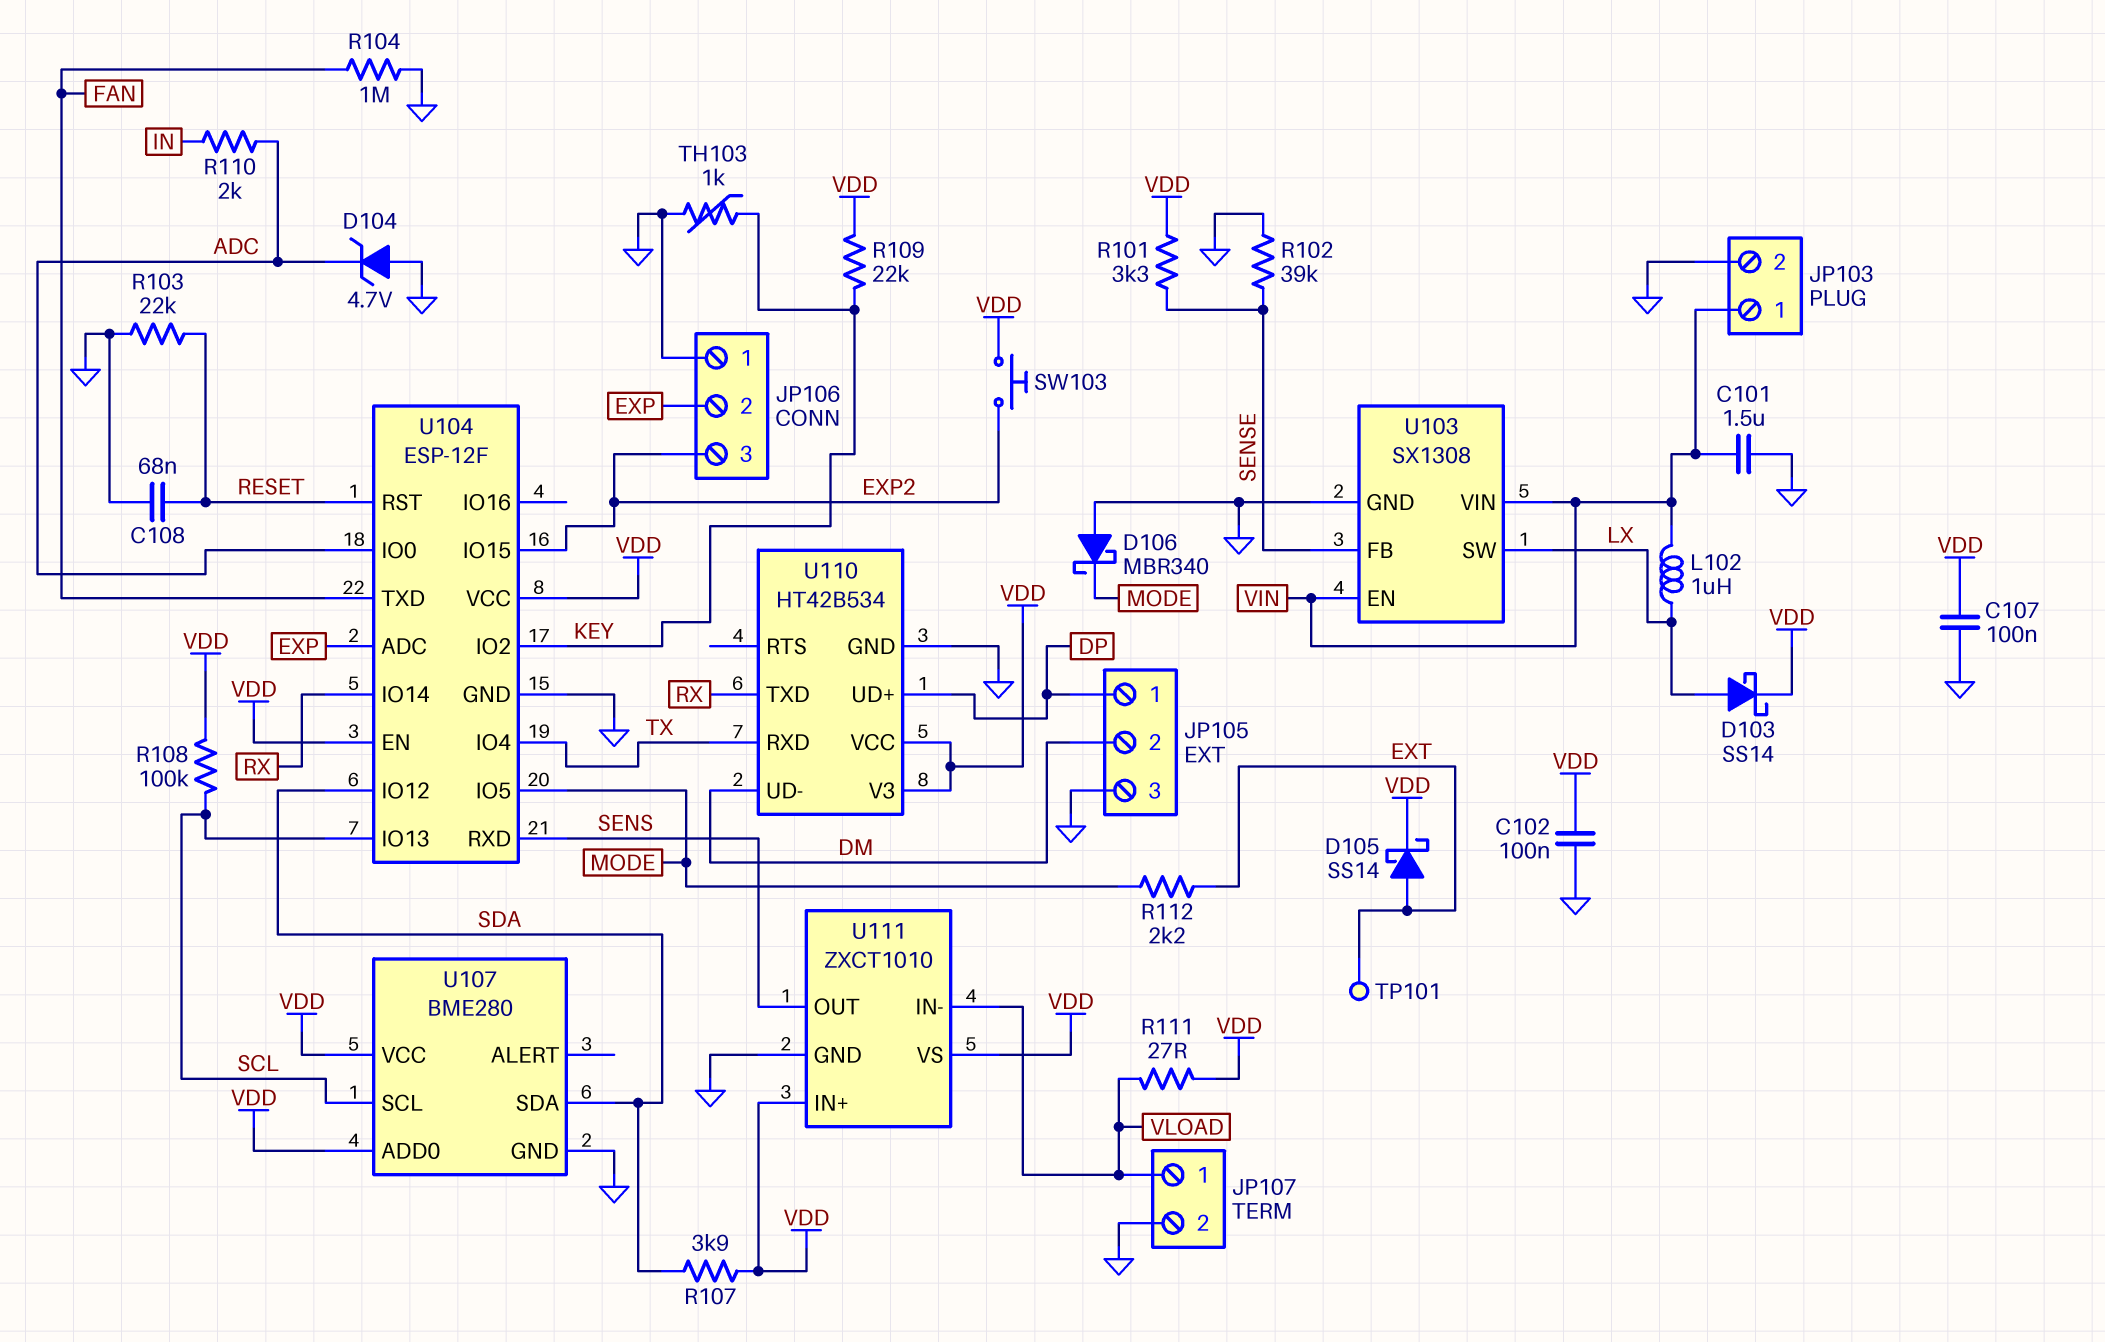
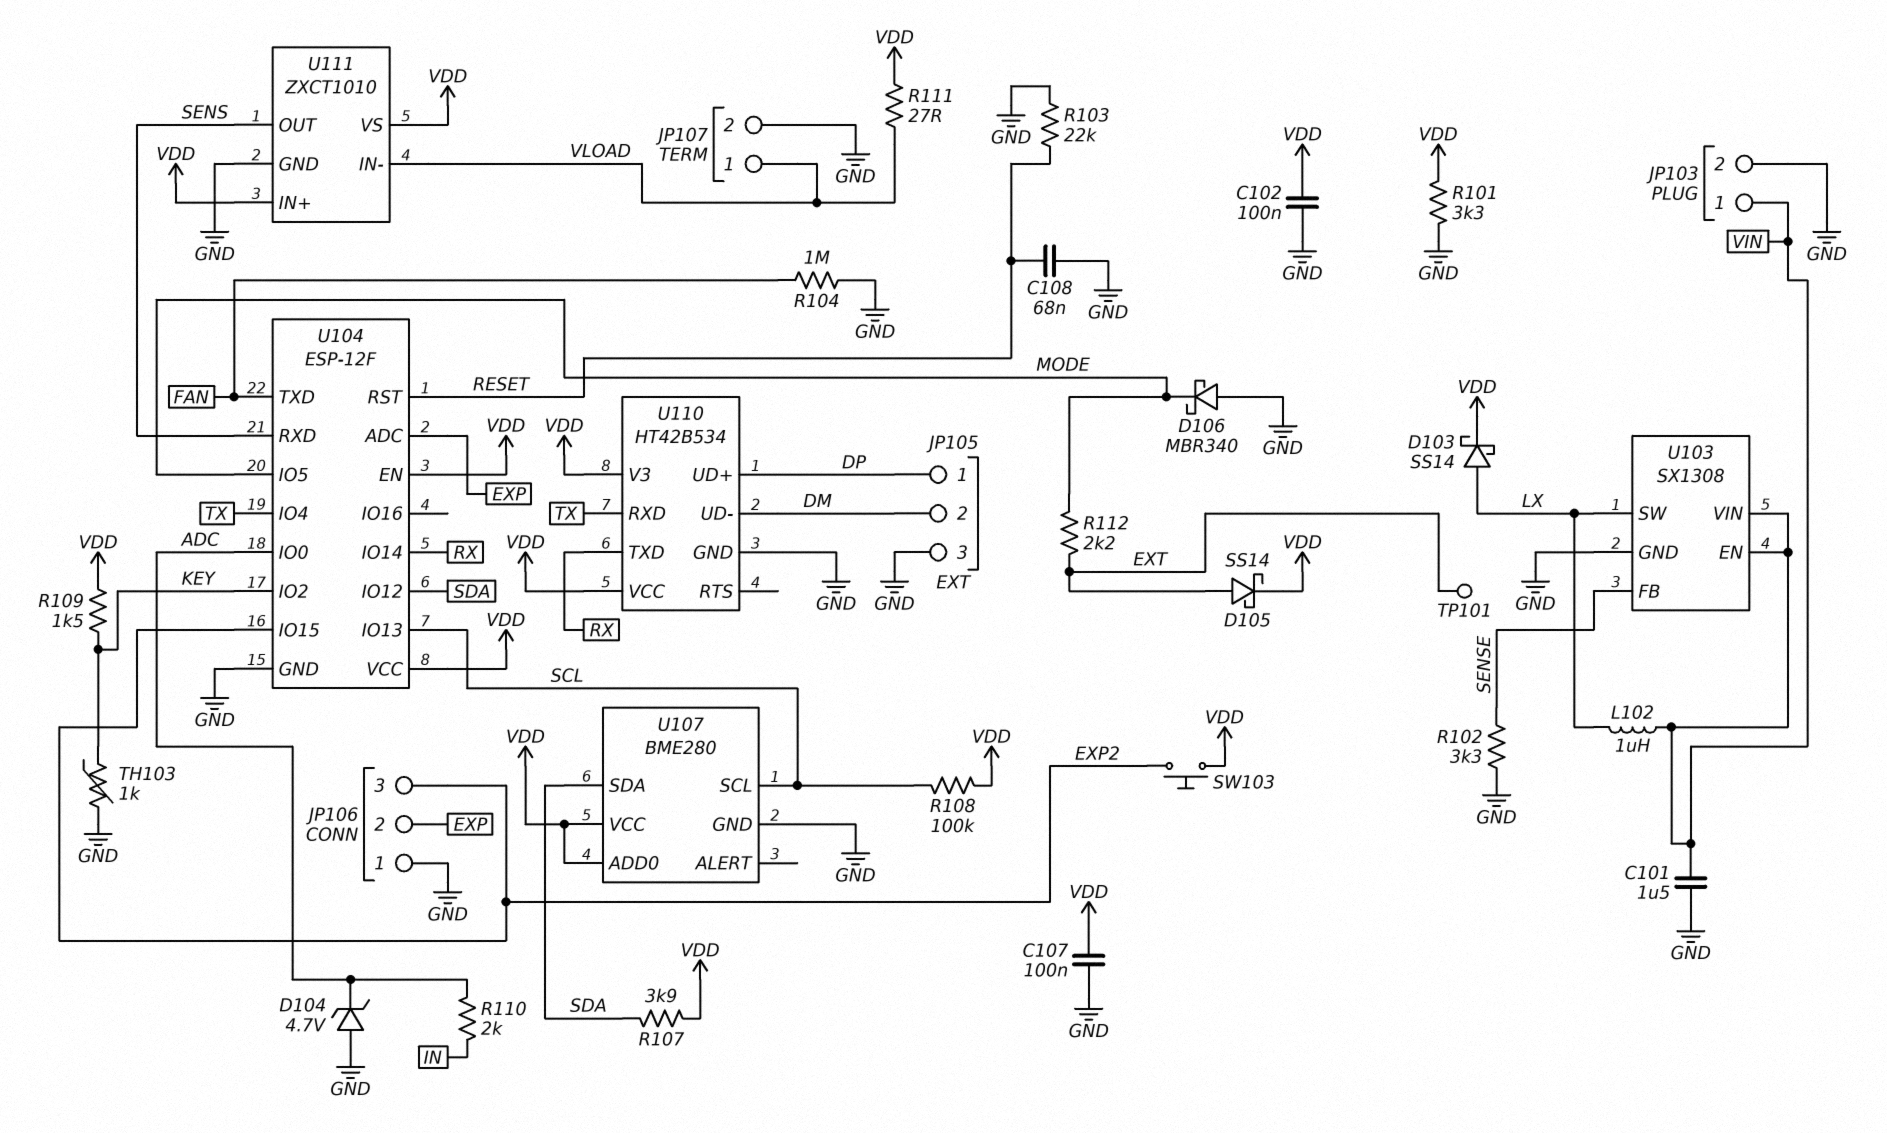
R101: 3.3k (SENSE, VDD) -> 3.3k (GND, VDD)
R102: 39k (GND, SENSE) -> 3.3k (GND, SENSE)
R109: 22k (KEY, VDD) -> 1.5k (KEY, VDD)

